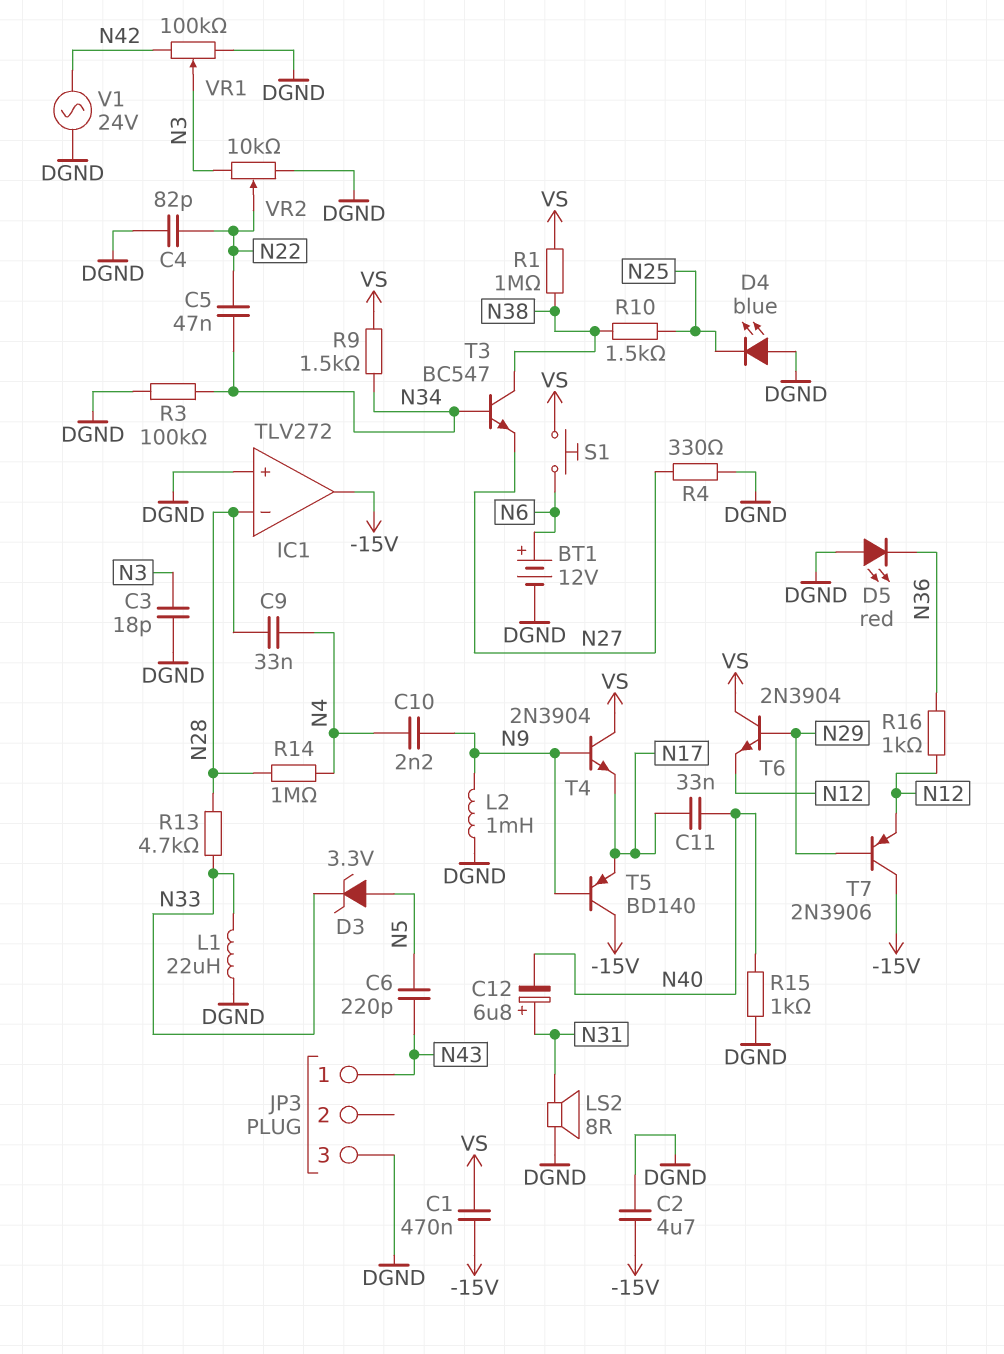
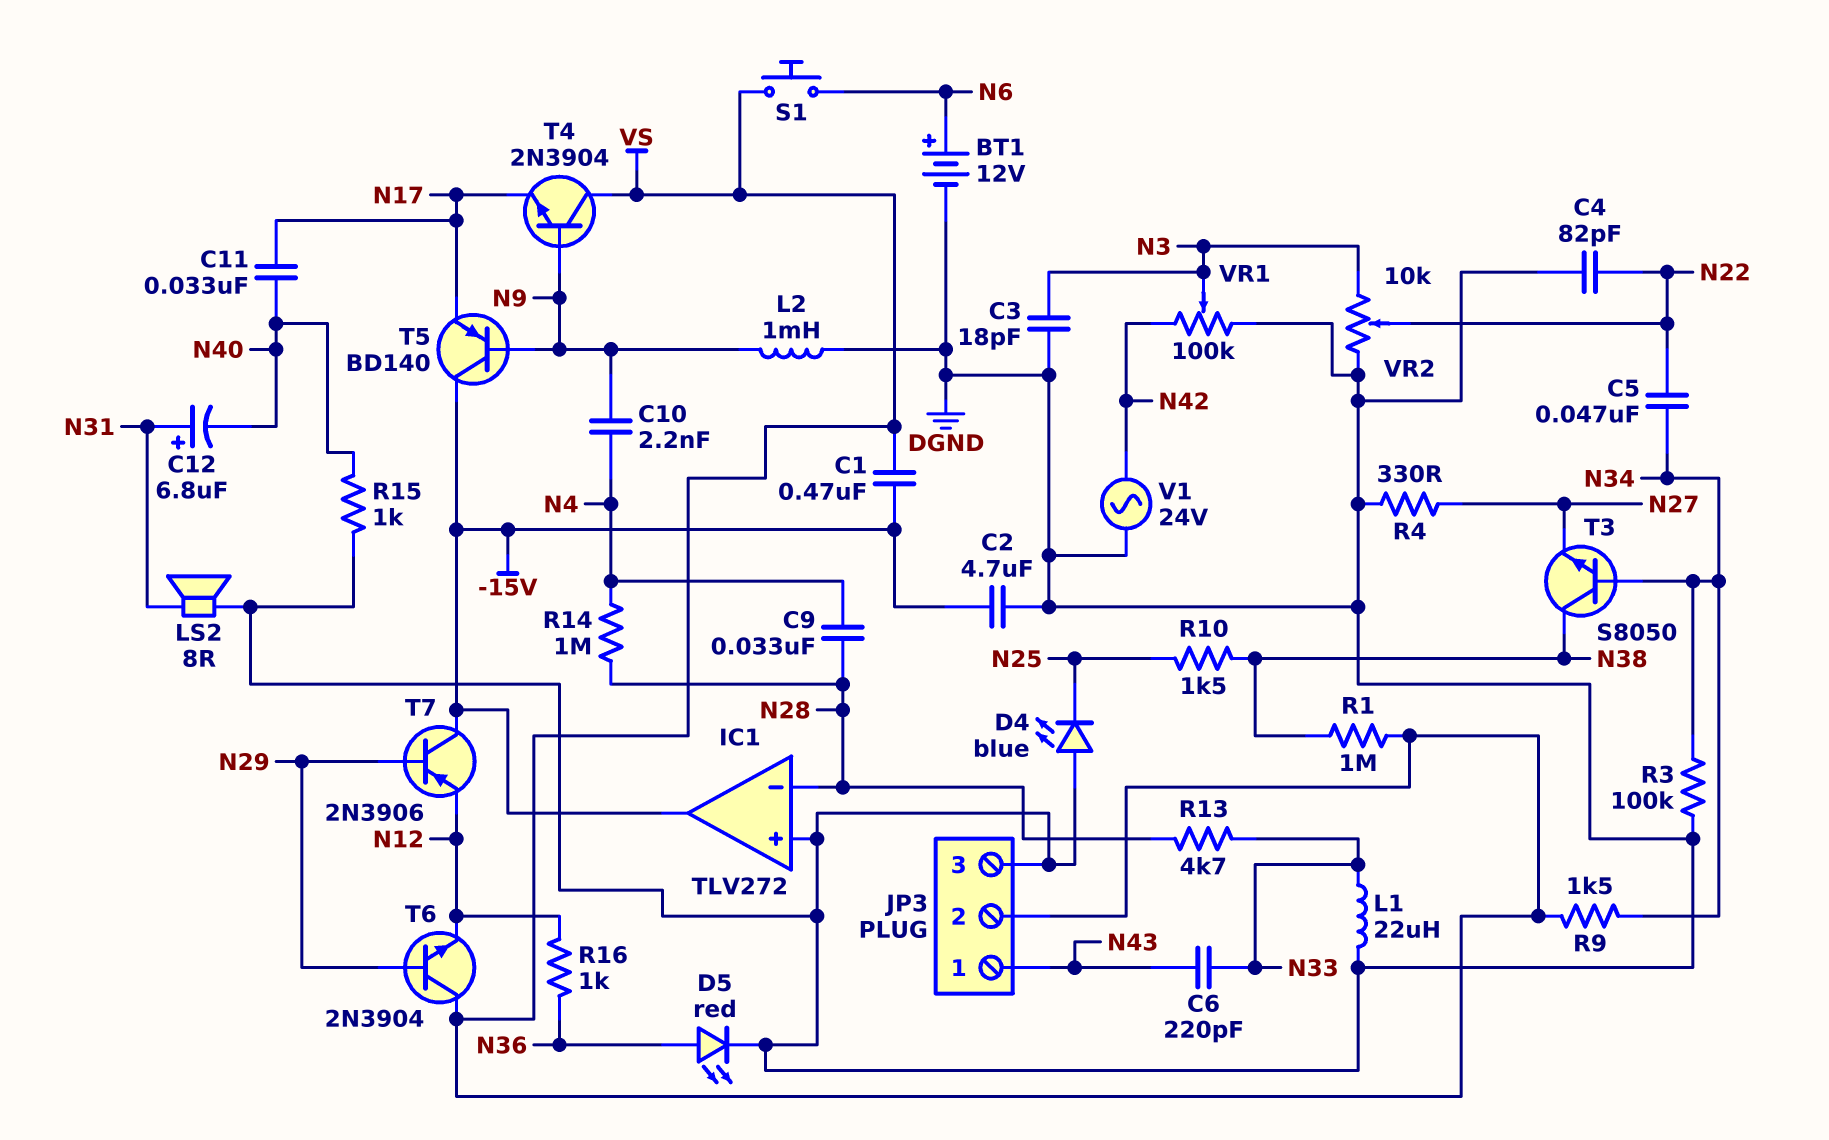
C6: 220pF (N5, N43) -> 220pF (N33, N43)
D3: zener 3.3V (A N5, K N33) -> none
D5: LED red (A DGND, K N36) -> LED red (A N36, K DGND)
JP3 pin 2: none -> VS
T3: NPN BC547 (B N34, C N38, E N27) -> NPN S8050 (B N34, C N38, E N27)

